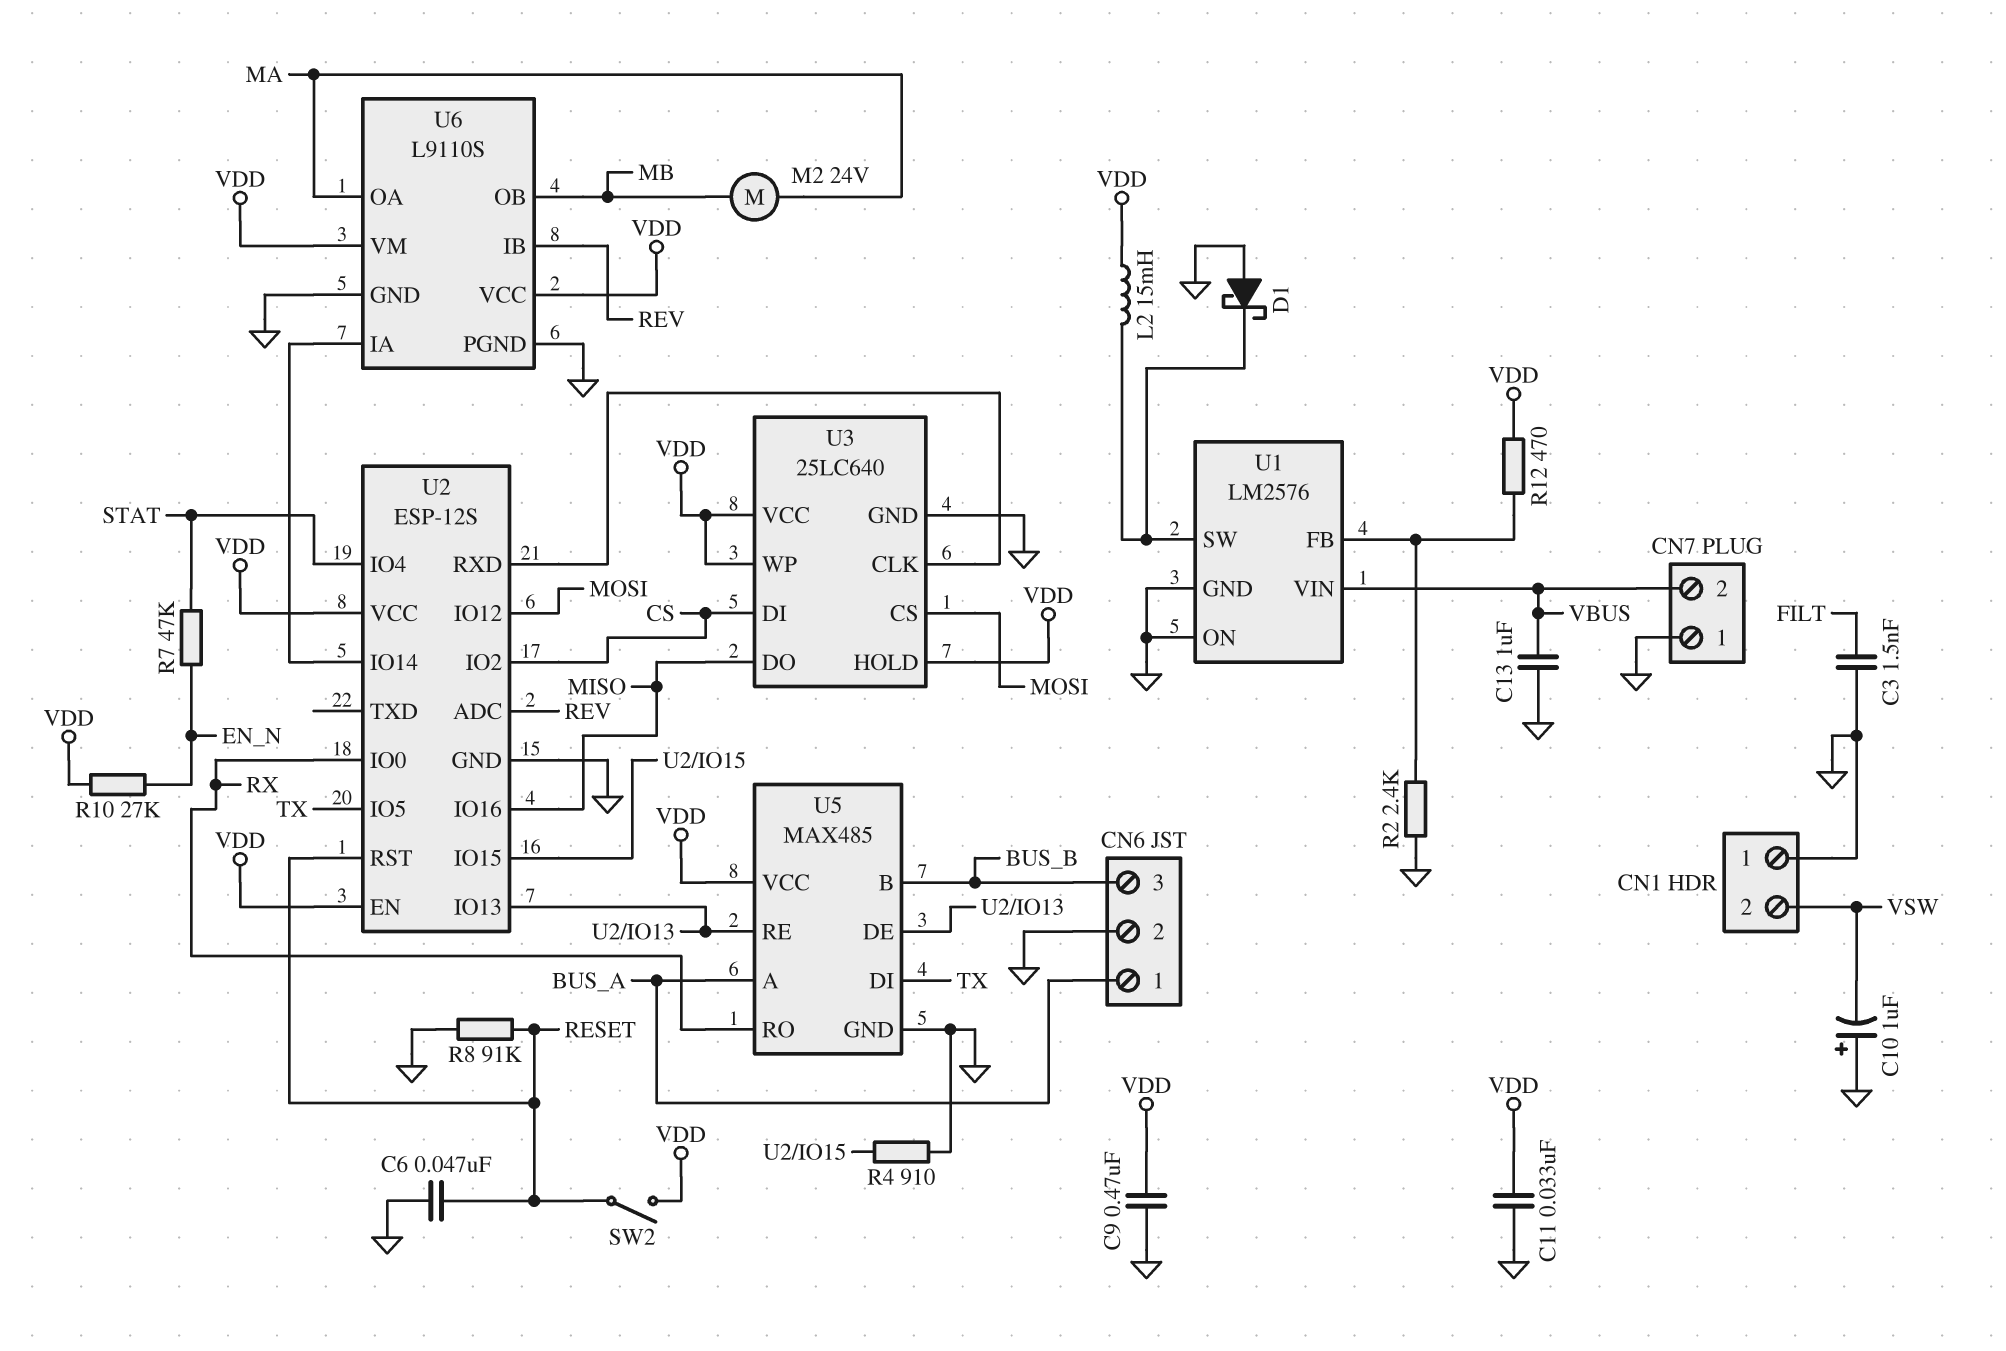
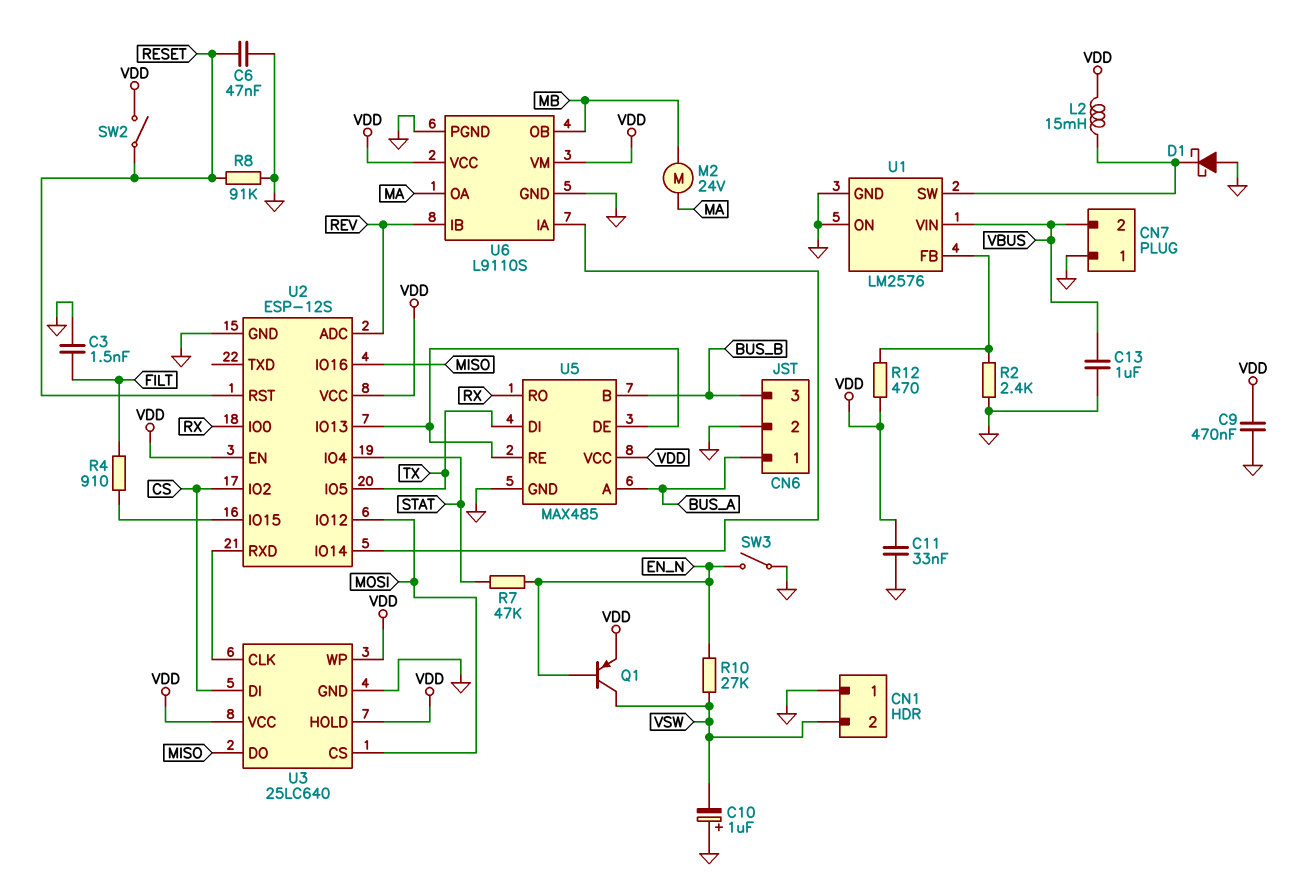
Q1: none -> PNP (B EN_N, C VSW, E VDD)
R4: 910 (GND, U2/IO15) -> 910 (FILT, U2/IO15)
R10: 27k (EN_N, VDD) -> 27k (EN_N, VSW)
SW3: none -> switch (EN_N, GND)

